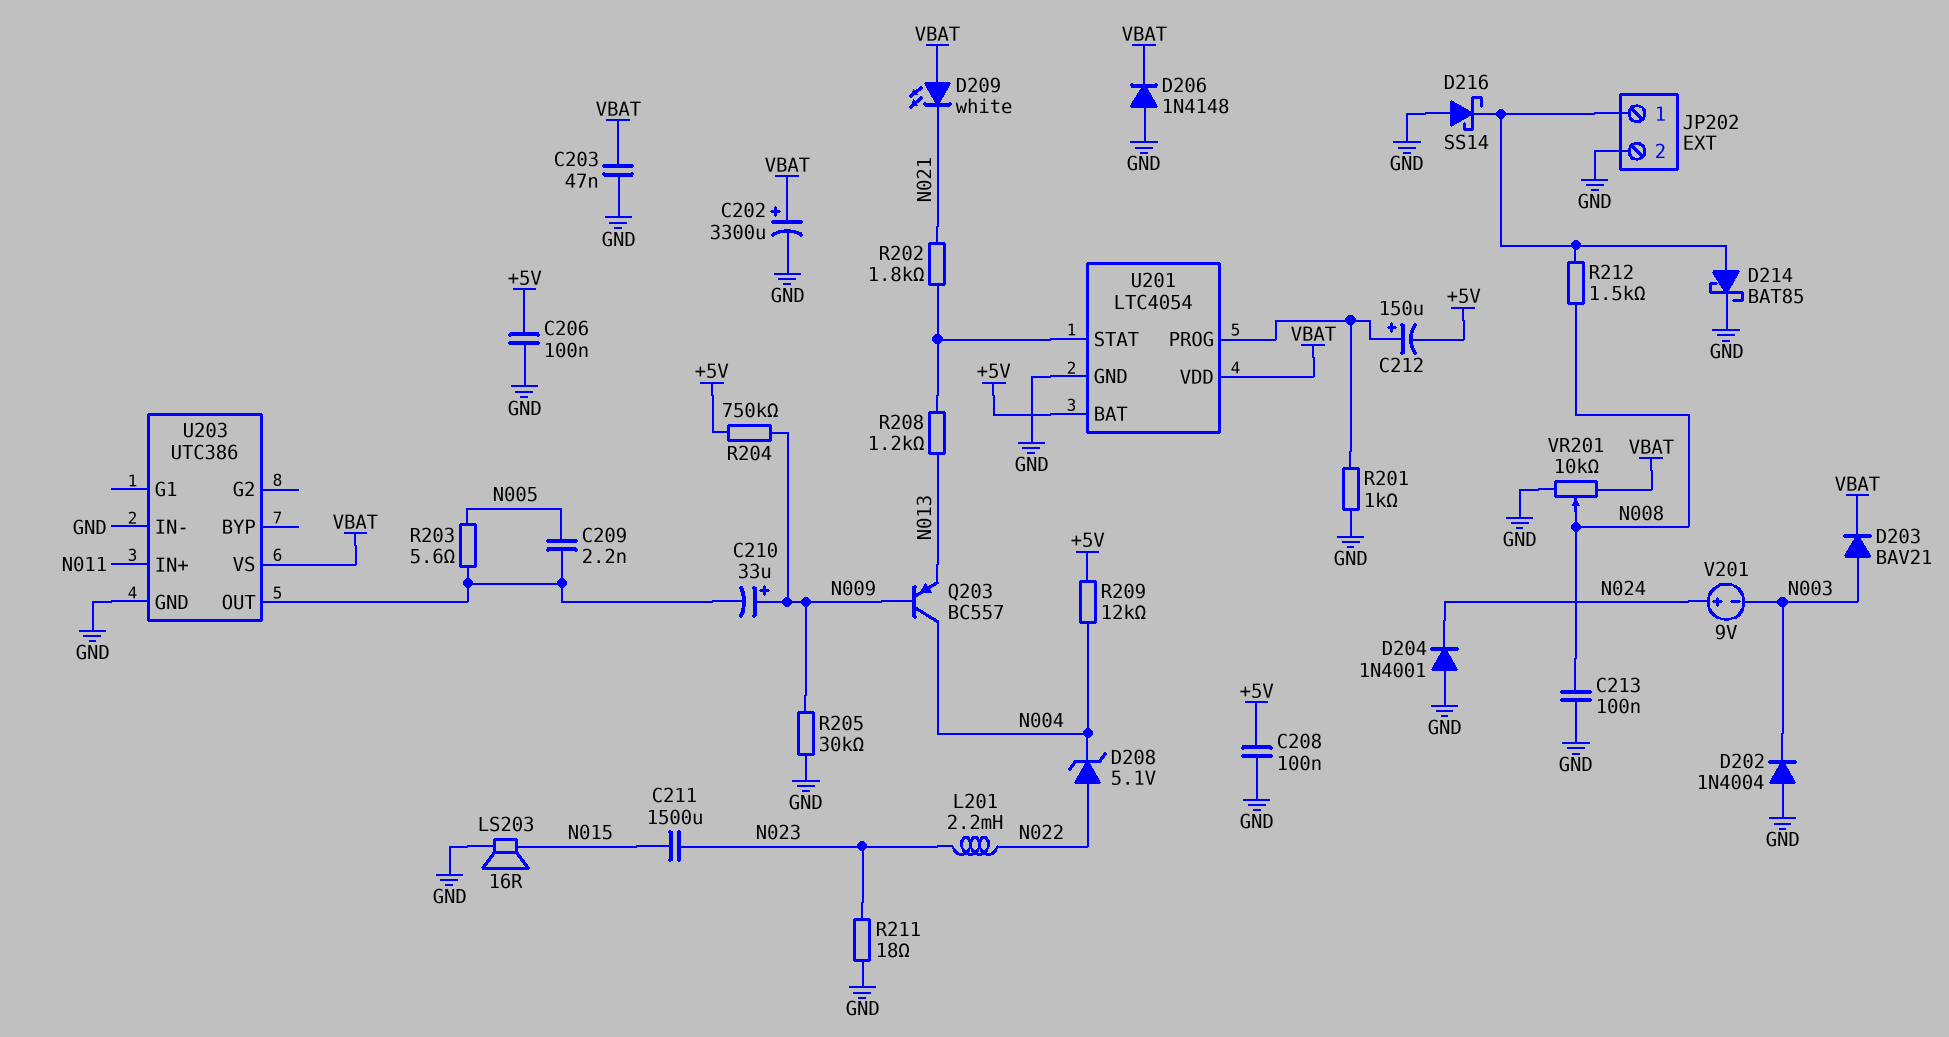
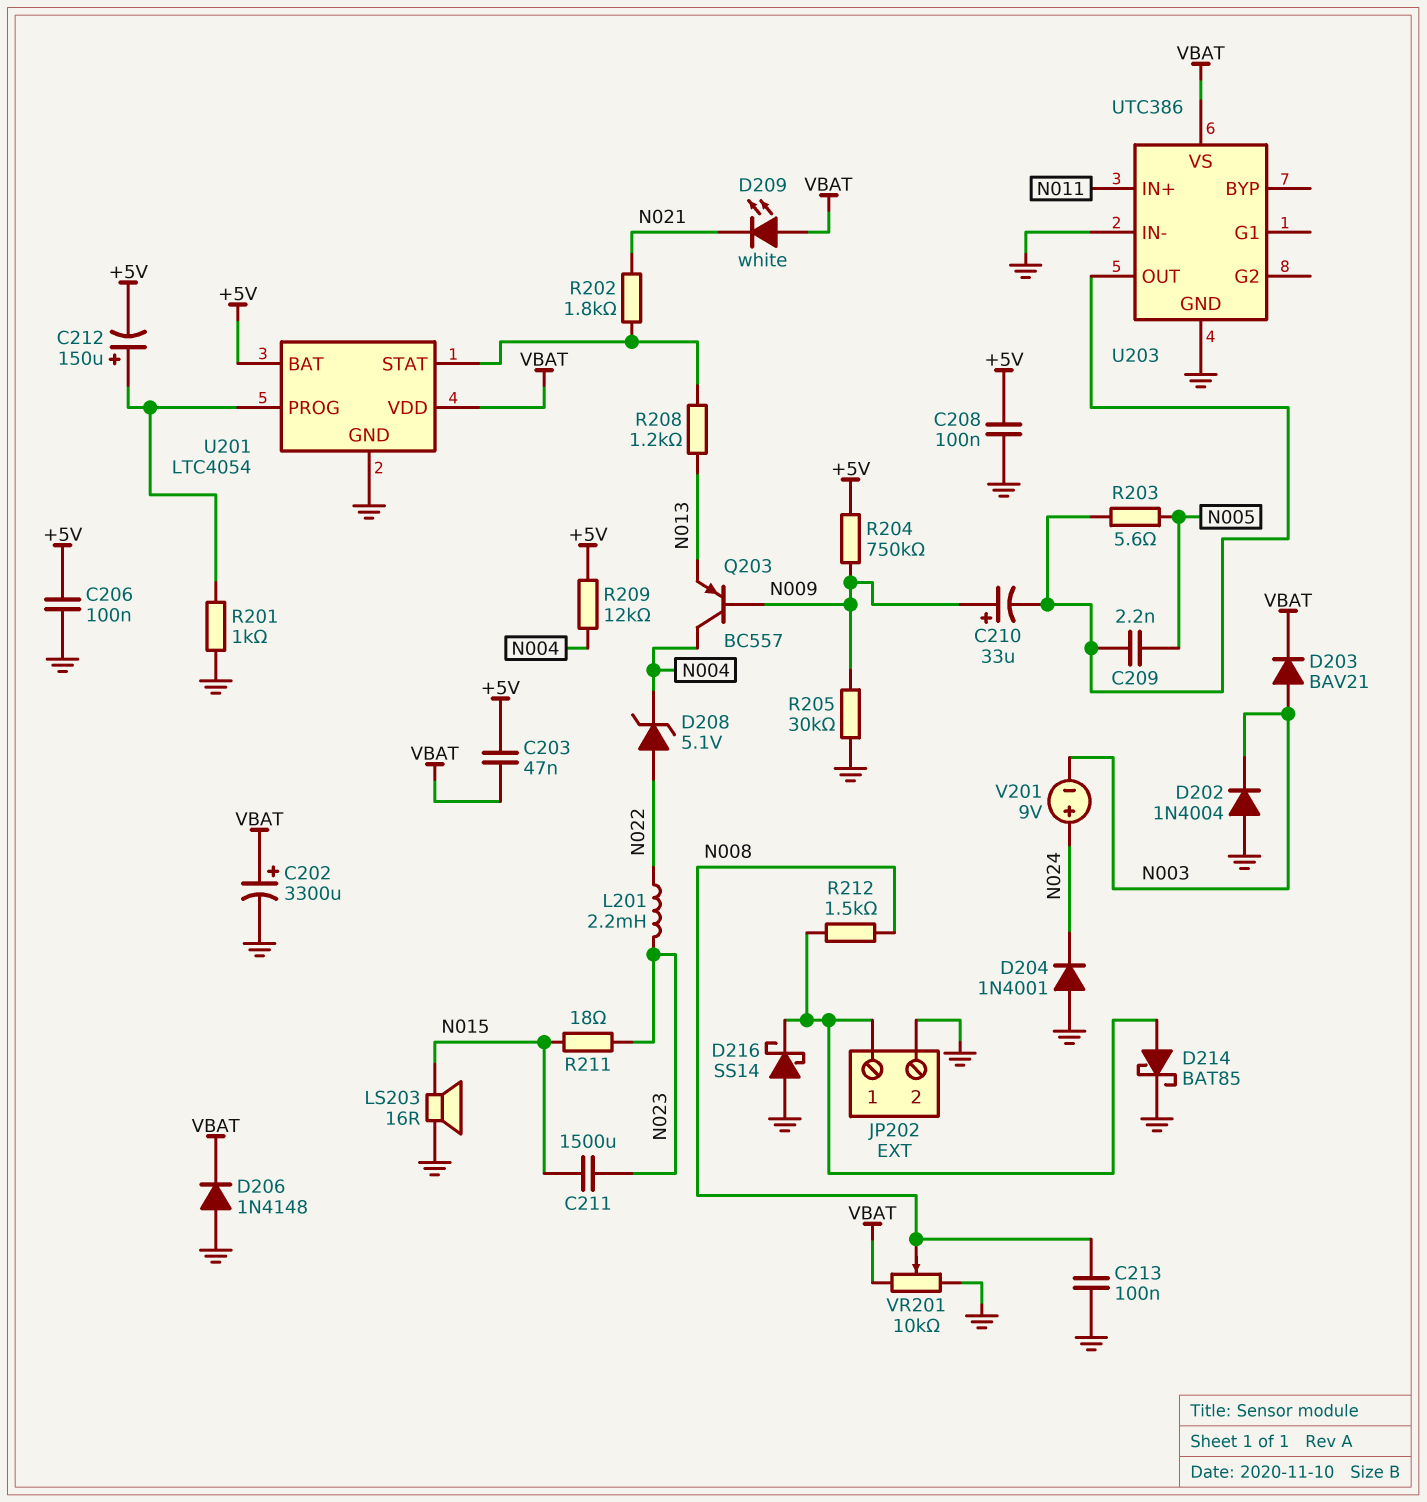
C203: 47nF (GND, VBAT) -> 47nF (+5V, VBAT)
R211: 18 (GND, N023) -> 18 (N015, N023)

